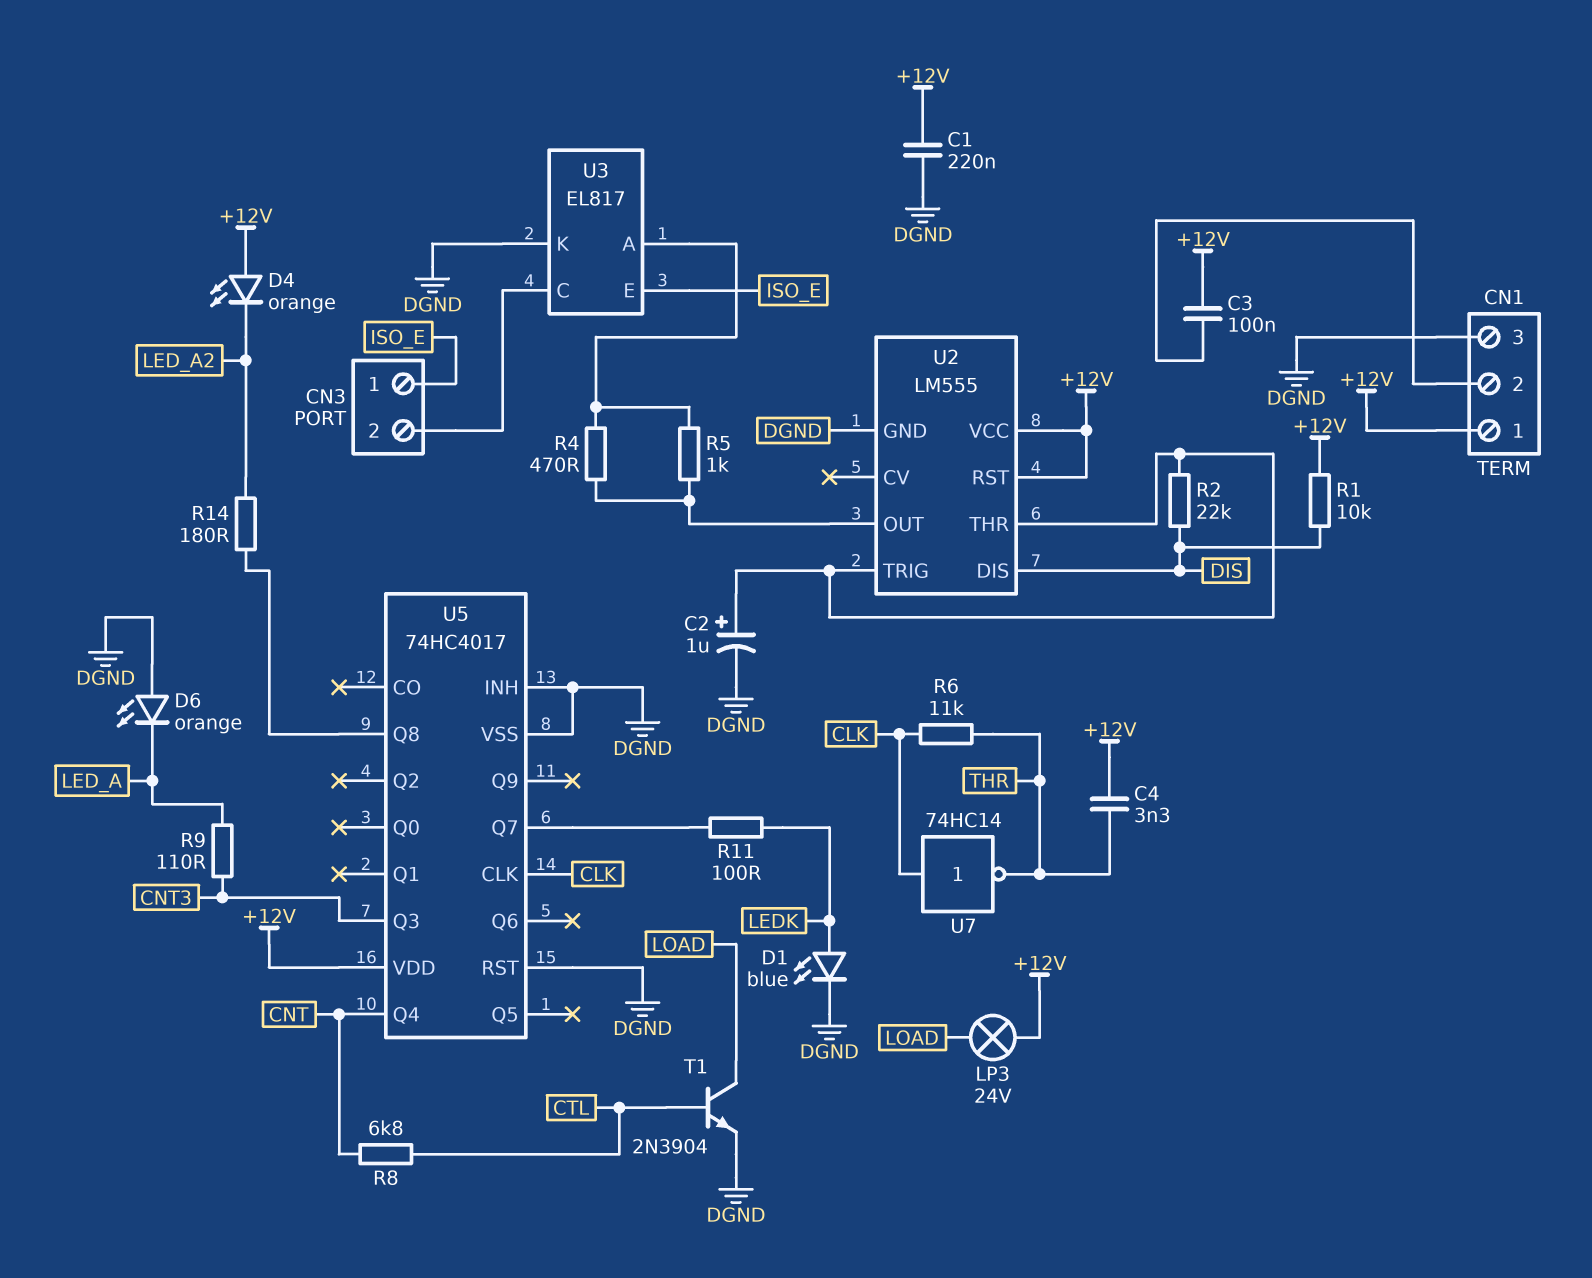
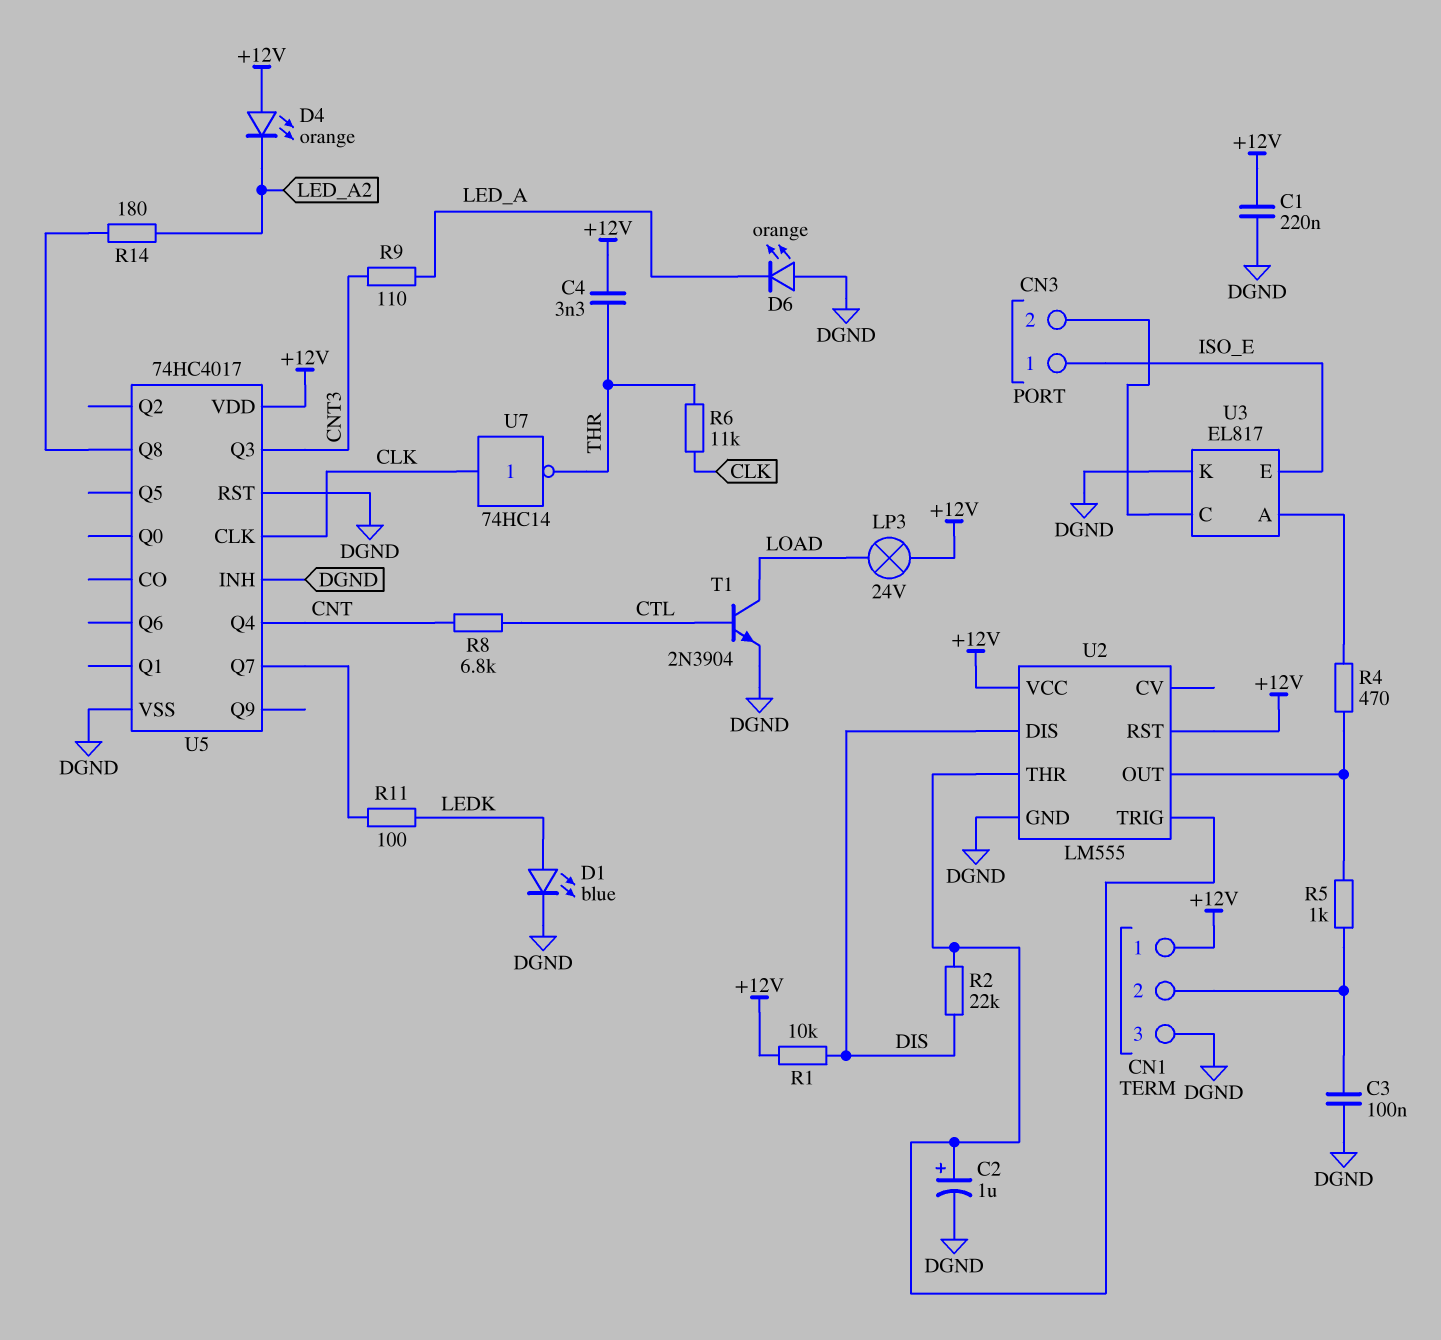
C3: 100nF (+12V, CN1/2) -> 100nF (CN1/2, DGND)
R5: 1k (U2/OUT, U3/A) -> 1k (CN1/2, U2/OUT)

